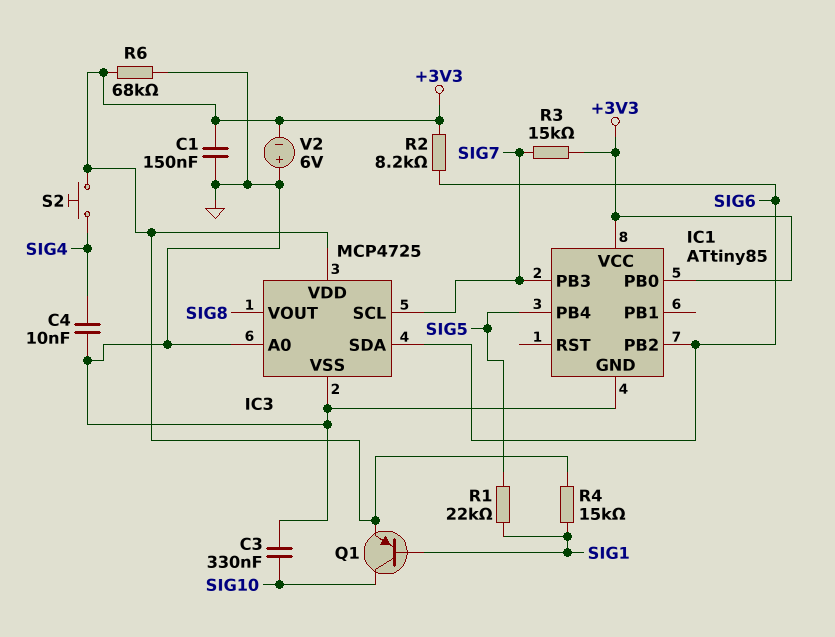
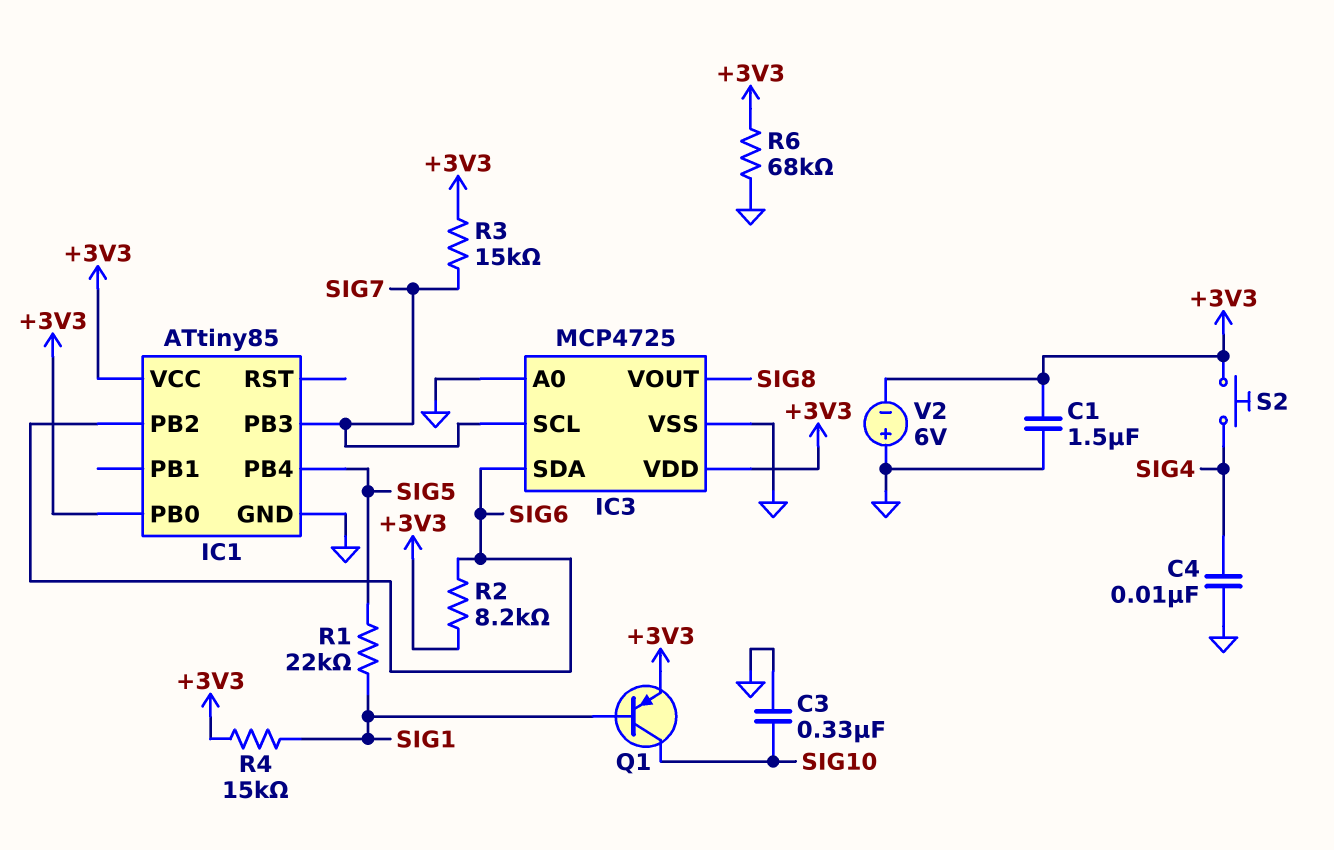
C1: 150nF (+3V3, GND) -> 1.5uF (+3V3, GND)

